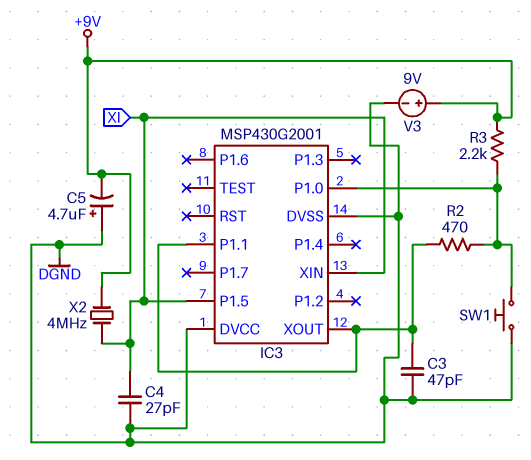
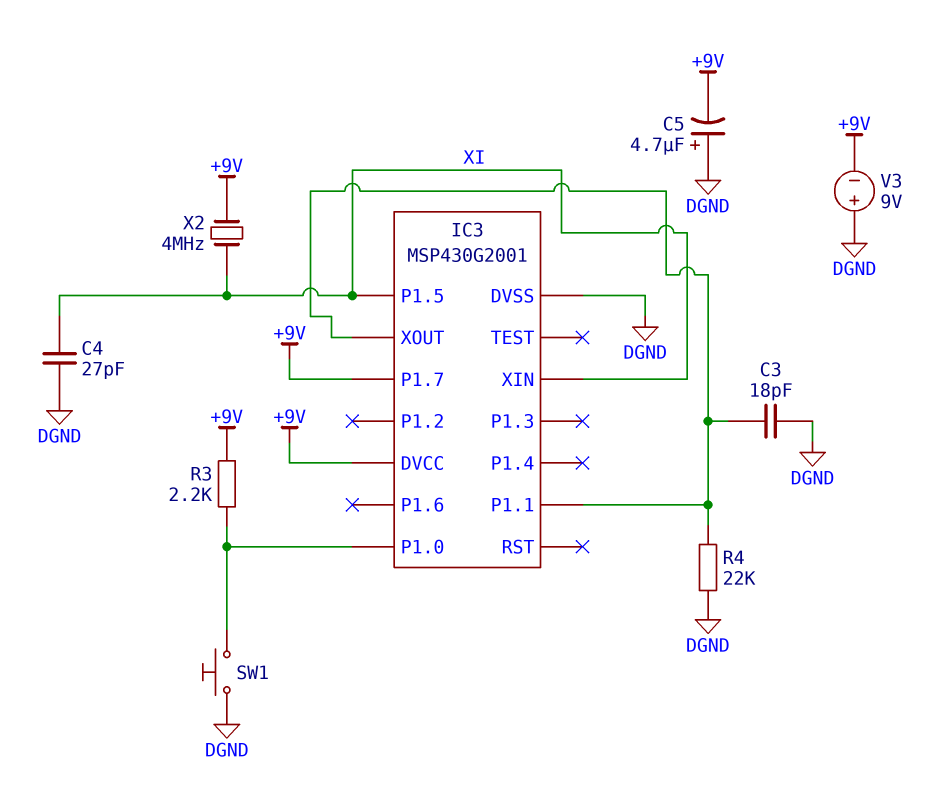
C3: 47pF (DGND, IC3/P1.1) -> 18pF (DGND, IC3/P1.1)
IC3 pin DVCC: DGND -> +9V
IC3 pin P1.7: none -> +9V
R2: 470 (IC3/P1.0, IC3/P1.1) -> none
R4: none -> 22k (DGND, IC3/P1.1)
V3: 9V (plus +9V, minus DGND) -> 9V (plus DGND, minus +9V)

